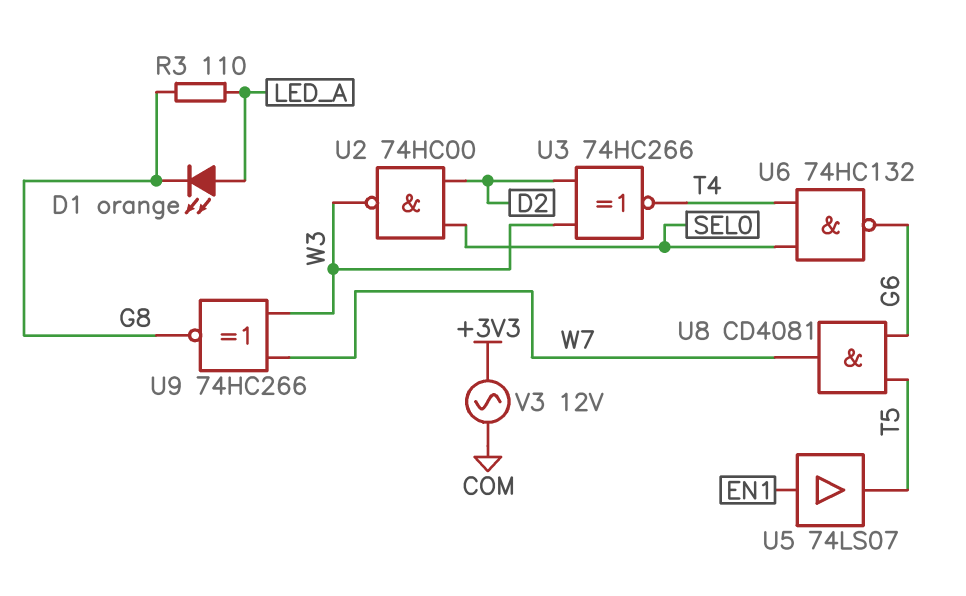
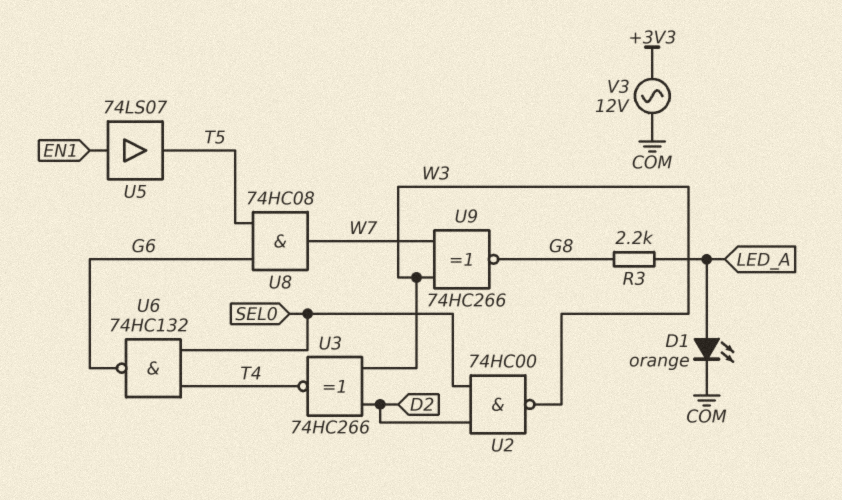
D1: LED orange (A LED_A, K G8) -> LED orange (A LED_A, K COM)
R3: 110 (G8, LED_A) -> 2.2k (G8, LED_A)
U8: AND CD4081 (in G6, in T5, out W7) -> AND 74HC08 (in G6, in T5, out W7)

